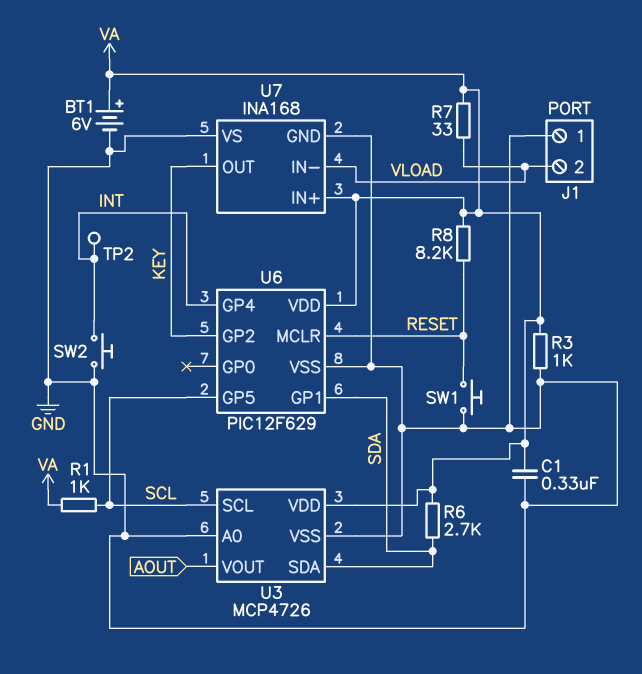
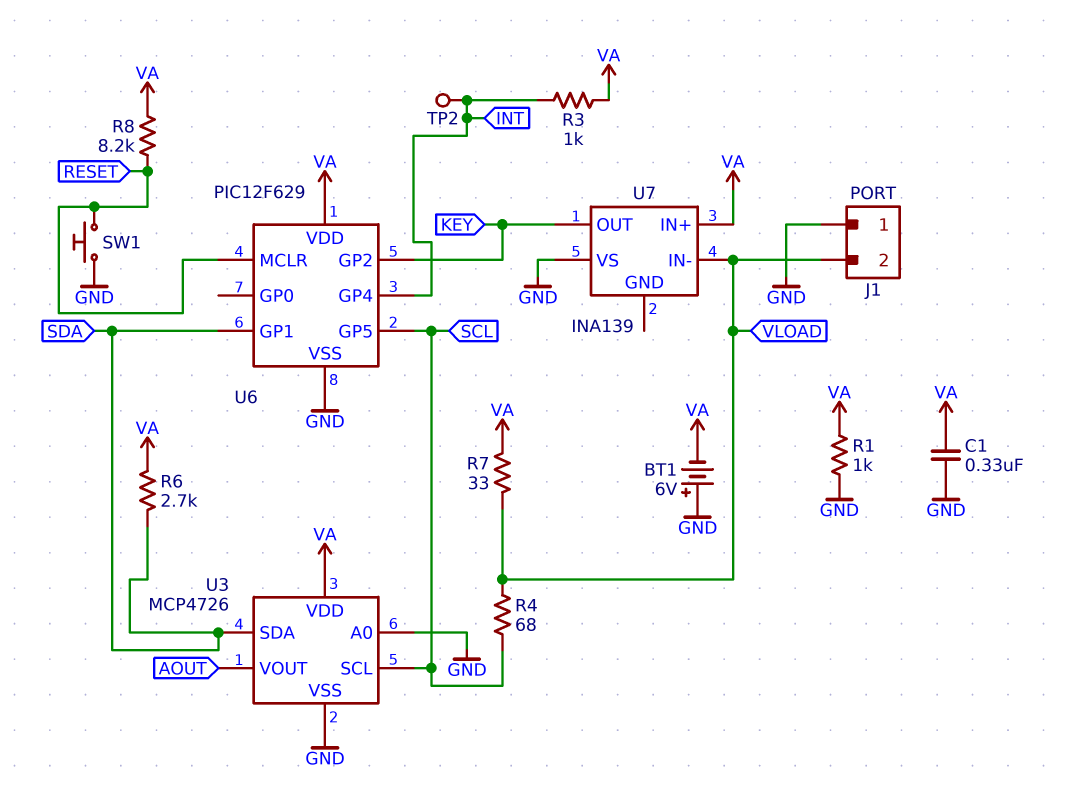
BT1: 6V (plus VA, minus GND) -> 6V (plus GND, minus VA)
R1: 1k (SCL, VA) -> 1k (GND, VA)
R3: 1k (GND, VA) -> 1k (INT, VA)
R4: none -> 68 (SCL, VLOAD)
SW2: button (GND, INT) -> none
U7: INA168 -> INA139
U7 pin GND: GND -> none

